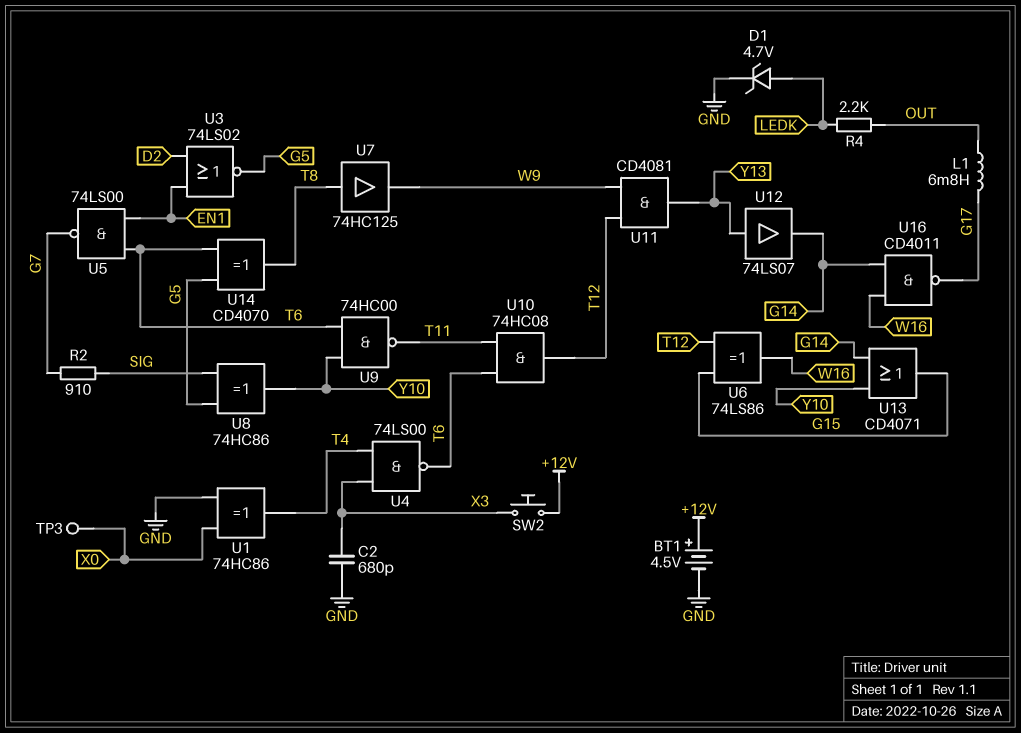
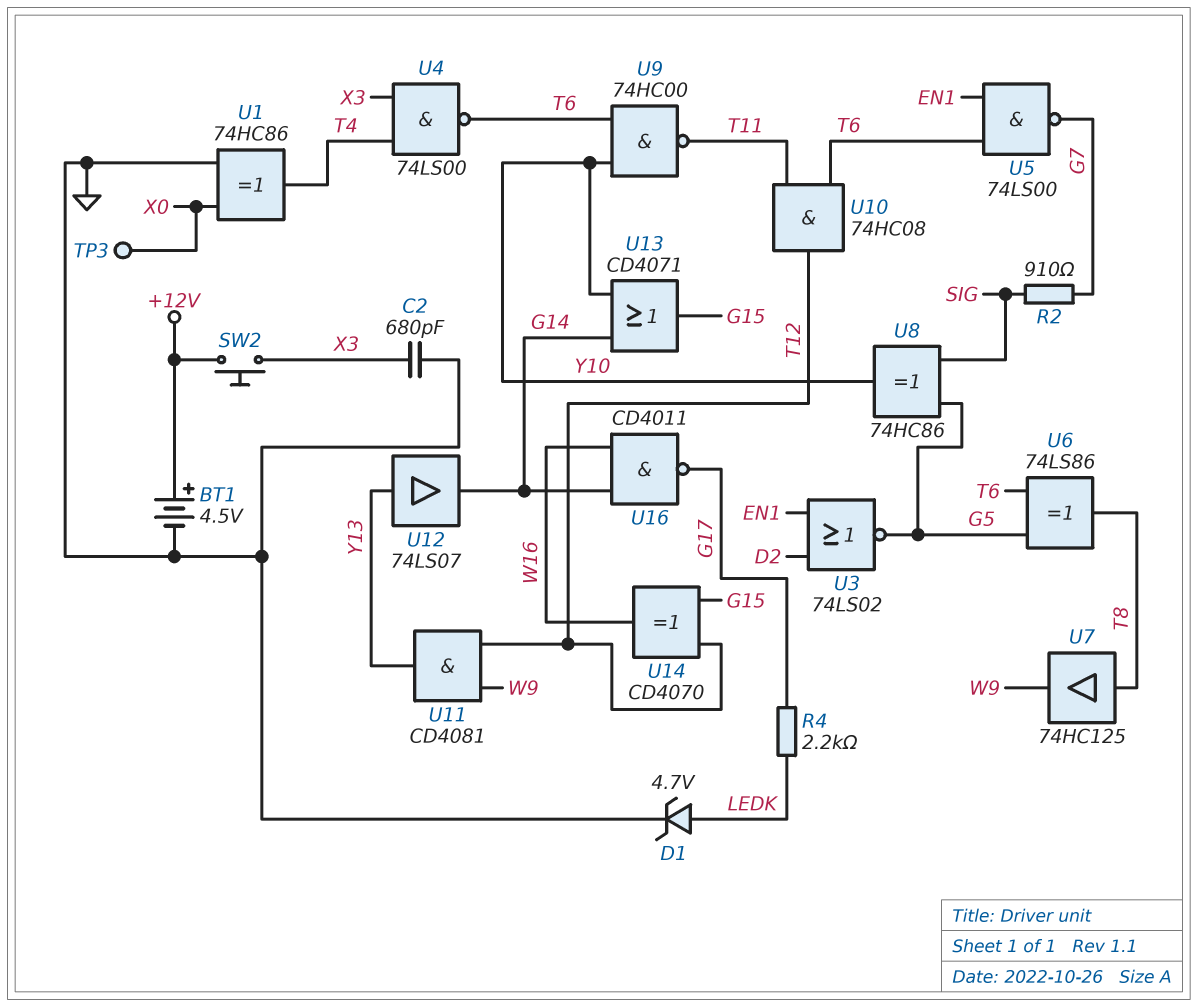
L1: 6.8mH (G17, OUT) -> none
R4: 2.2k (LEDK, OUT) -> 2.2k (G17, LEDK)
U6: XOR 74LS86 (in G15, in T12, out W16) -> XOR 74LS86 (in G5, in T6, out T8)
U14: XOR CD4070 (in G5, in T6, out T8) -> XOR CD4070 (in G15, in T12, out W16)

